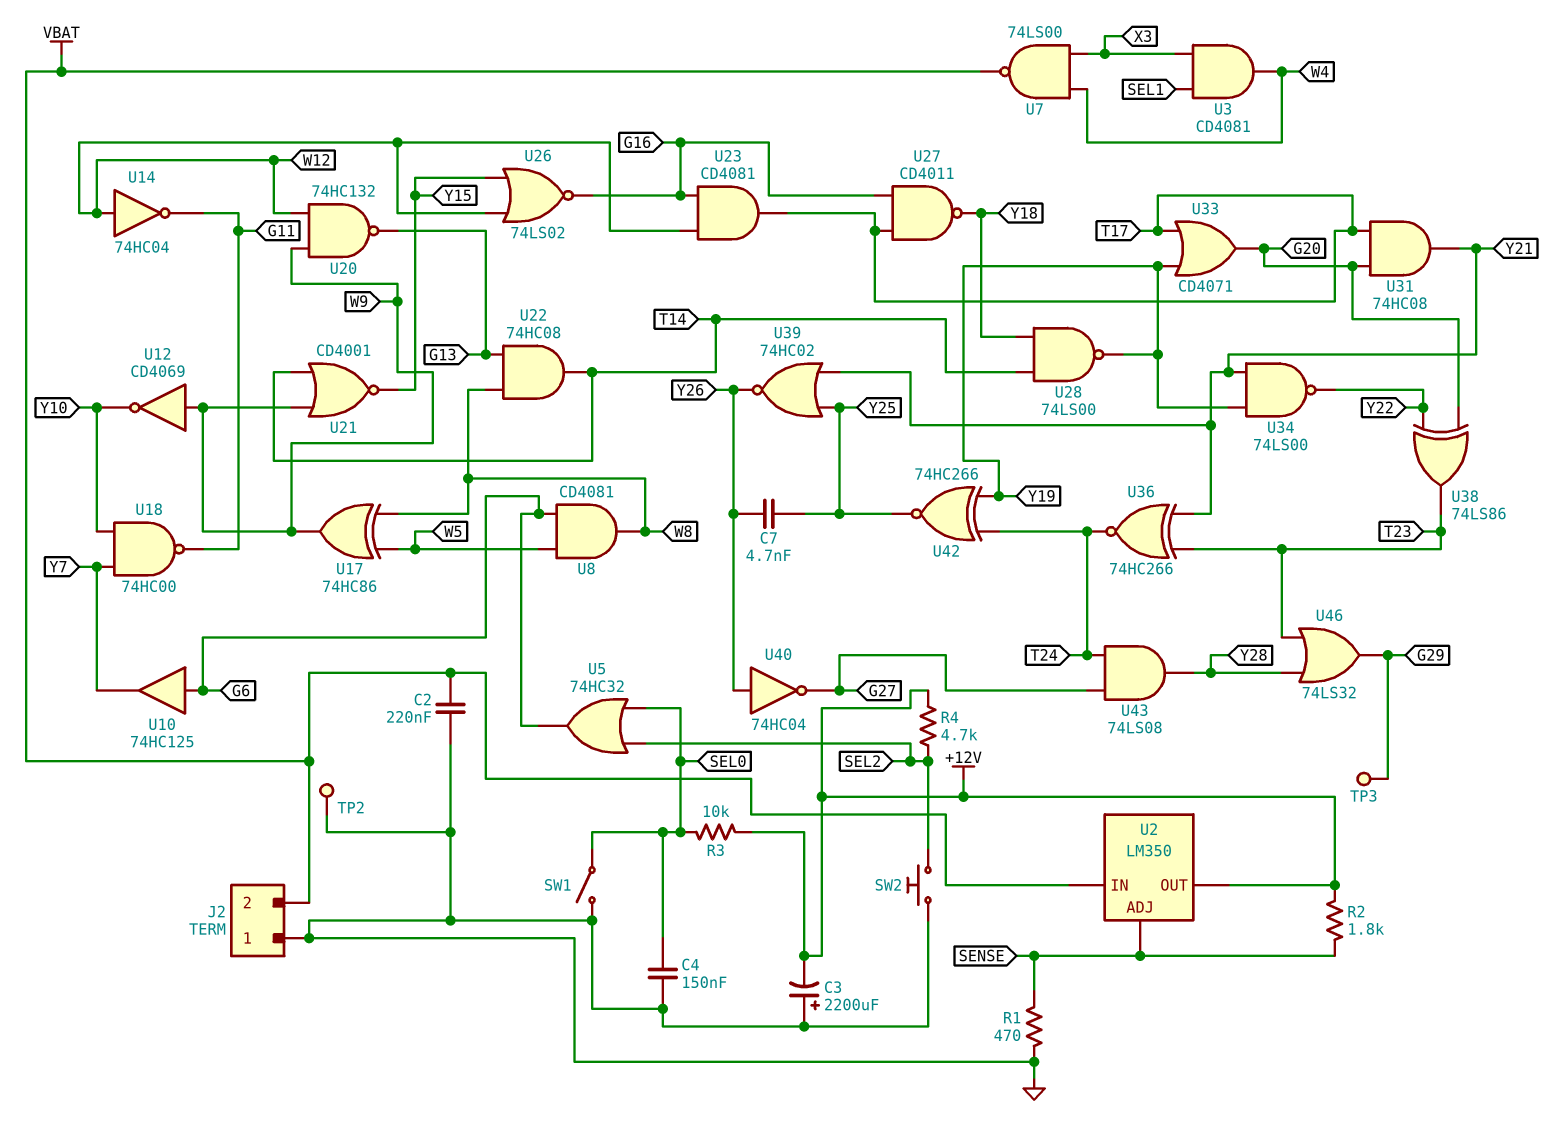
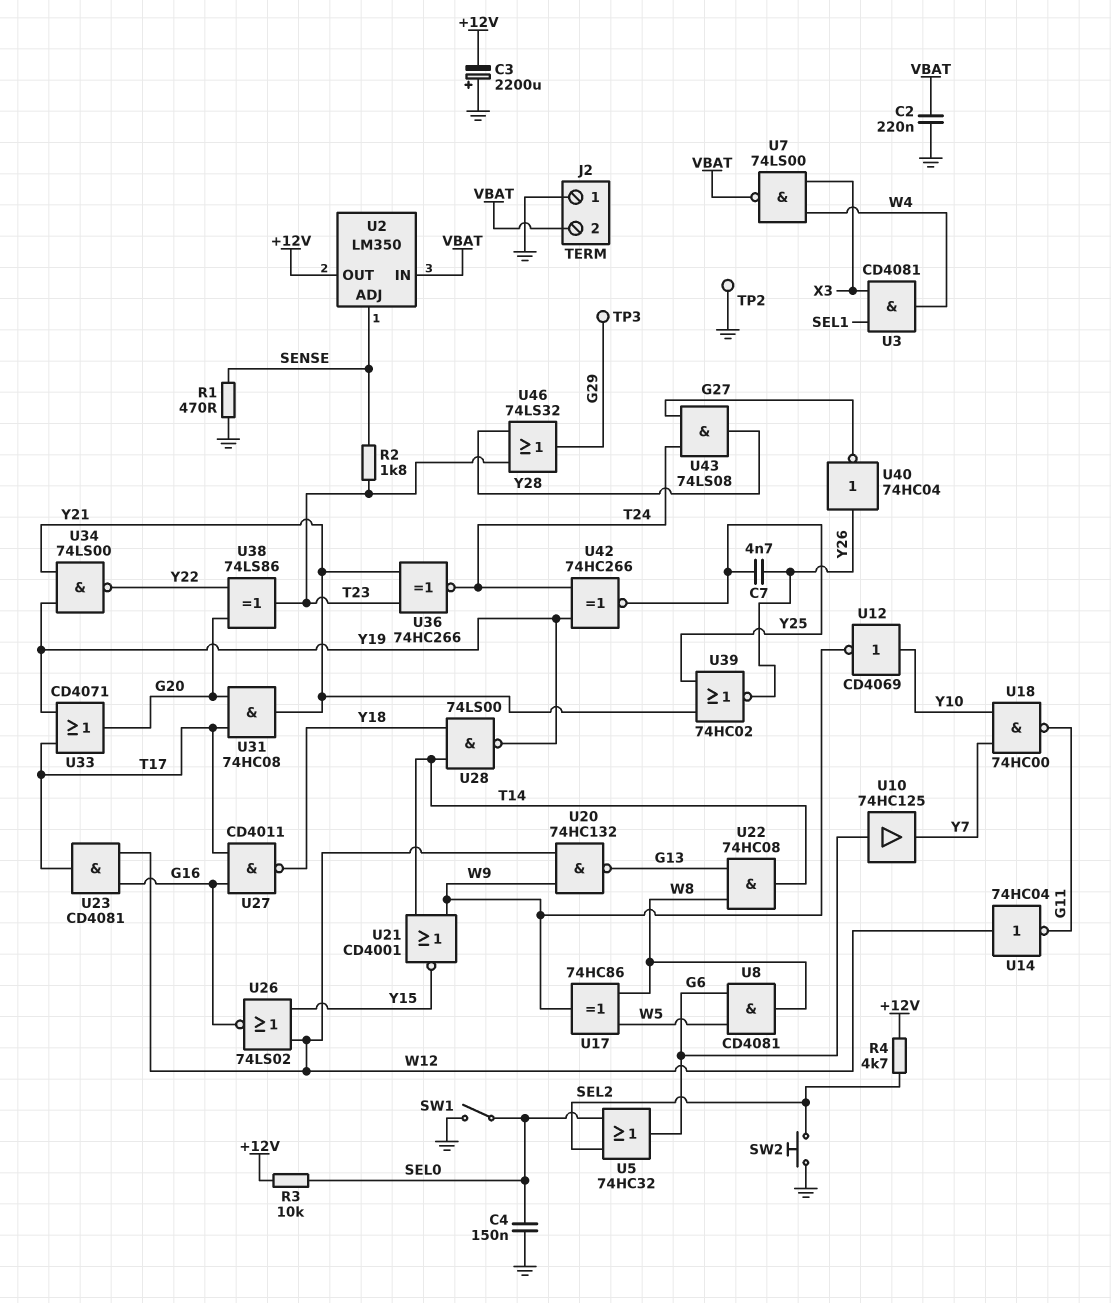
R2: 1.8k (+12V, SENSE) -> 1.8k (SENSE, T23)
U12: NOT CD4069 (in W9, out Y10) -> NOT CD4069 (in Y10, out W9)

